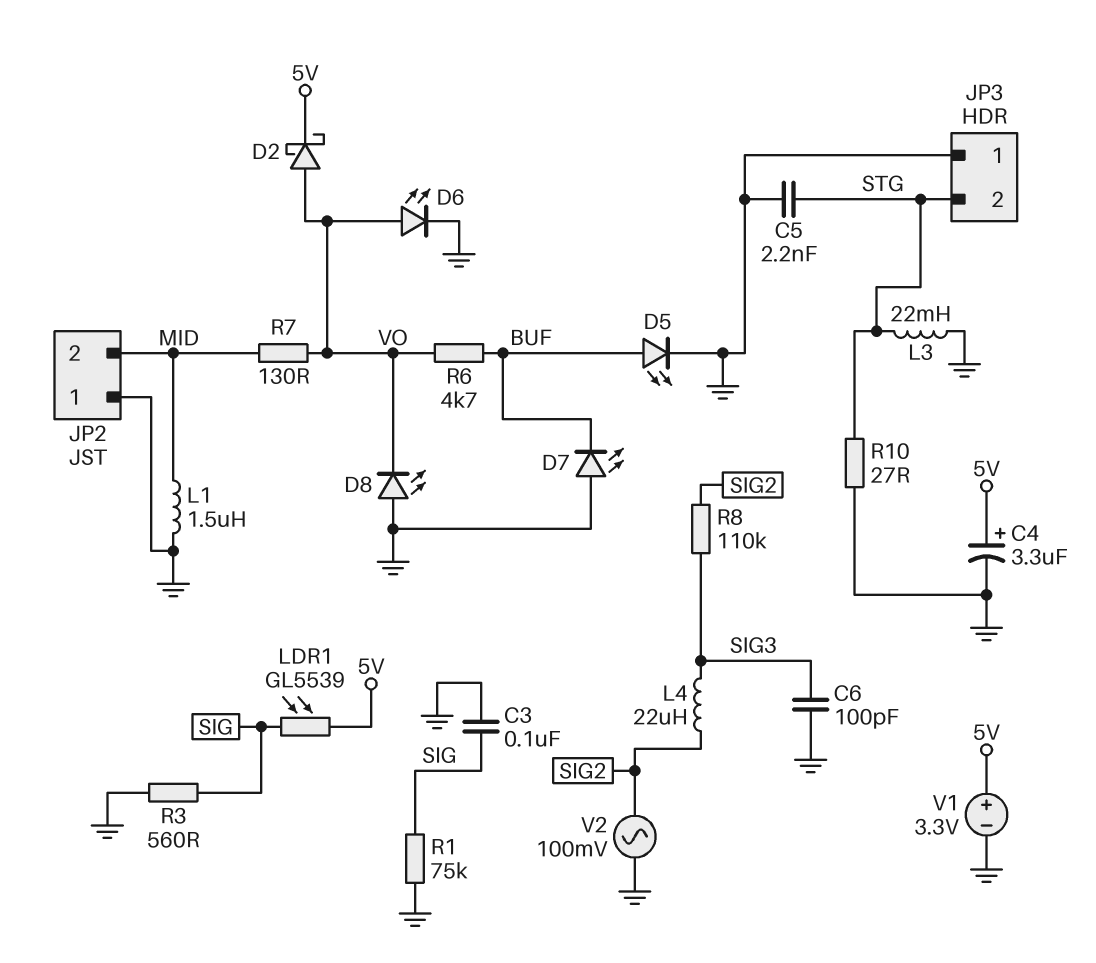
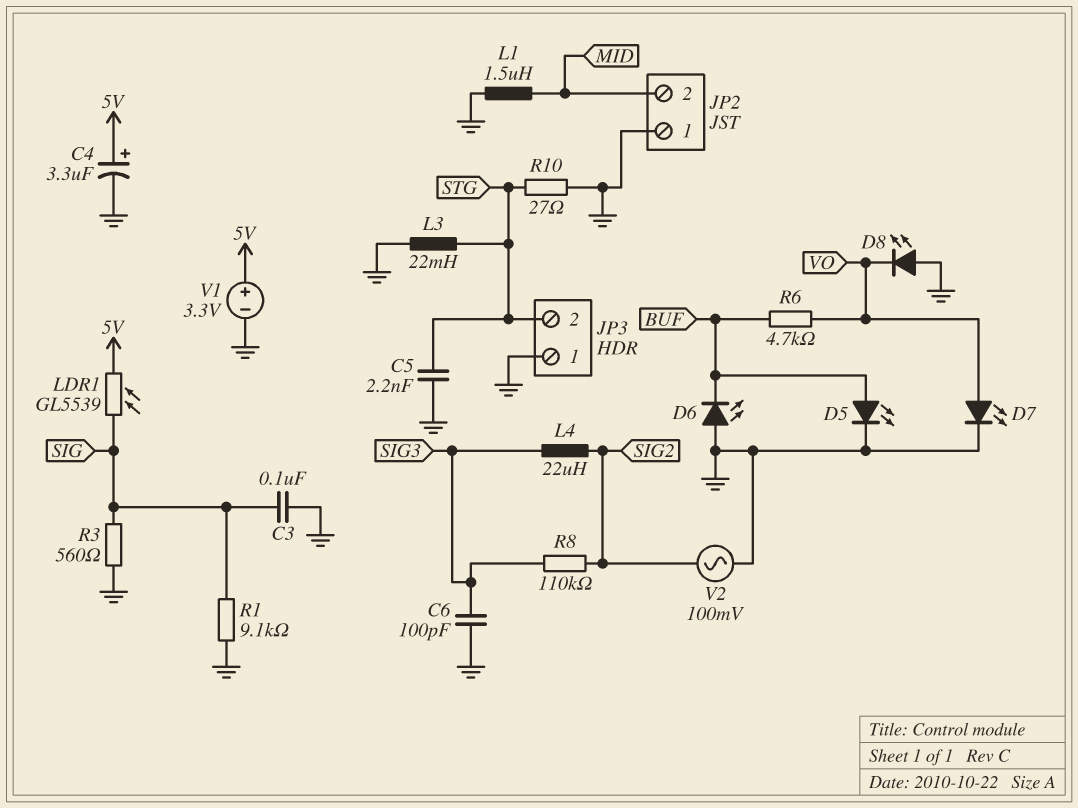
D2: schottky (A VO, K 5V) -> none
D6: LED (A VO, K GND) -> LED (A GND, K BUF)
D7: LED (A GND, K BUF) -> LED (A VO, K GND)
R1: 75k (GND, SIG) -> 9.1k (GND, SIG)
R7: 130 (MID, VO) -> none

